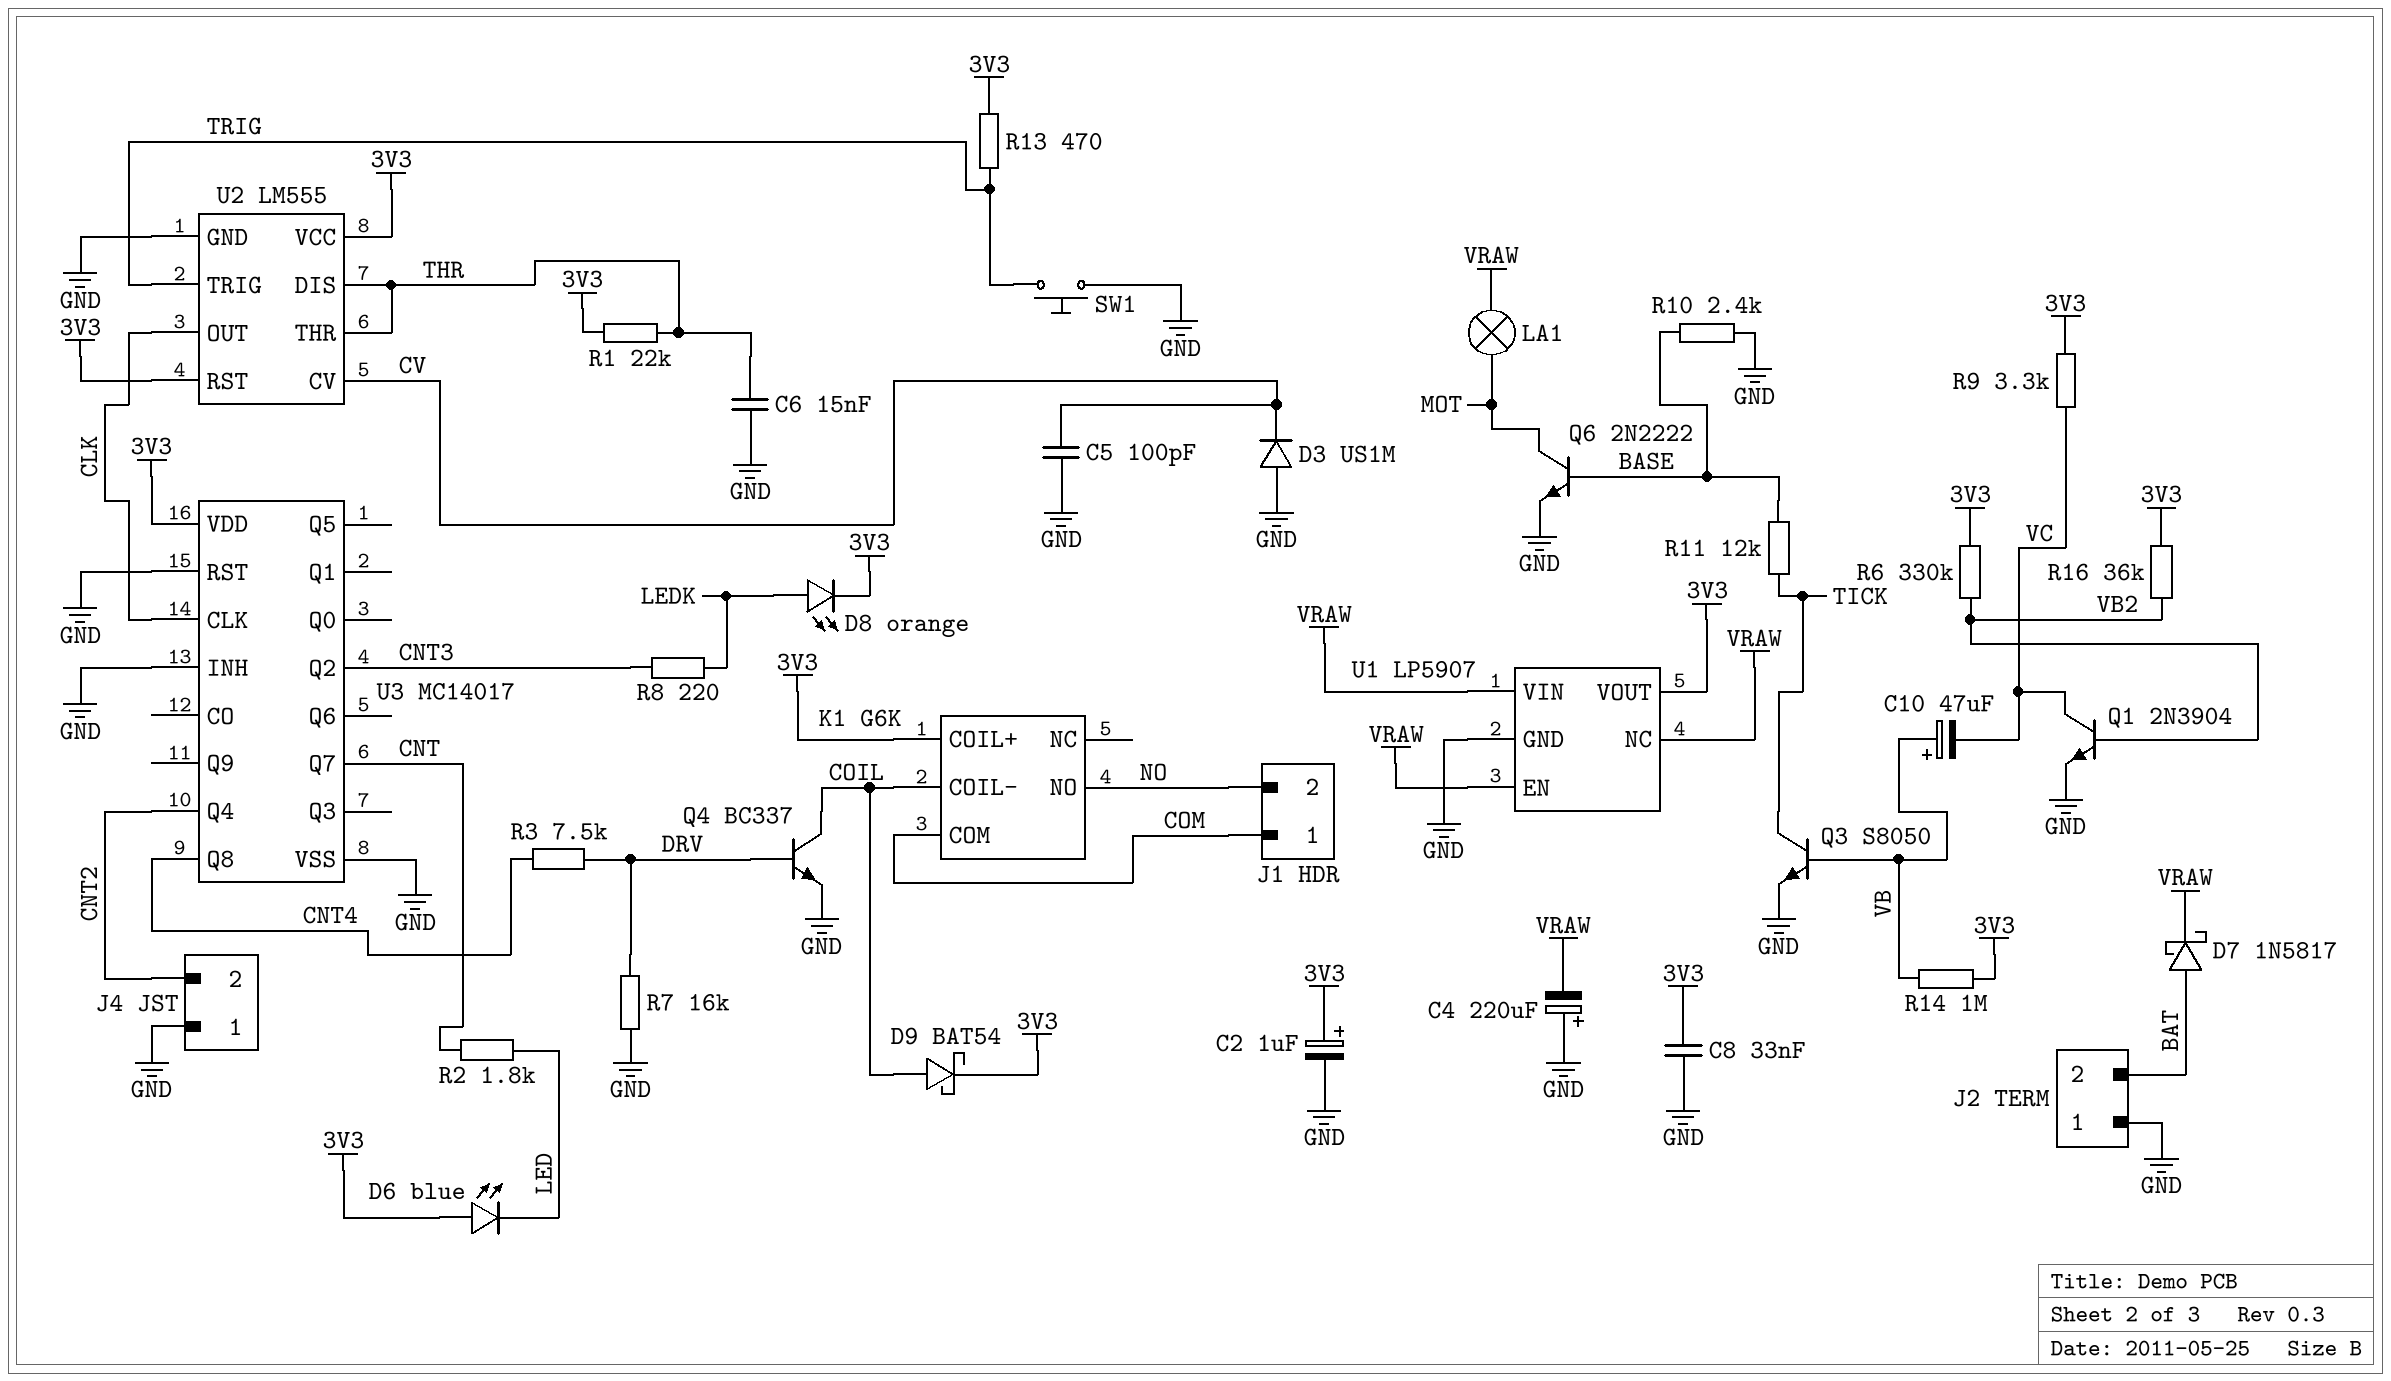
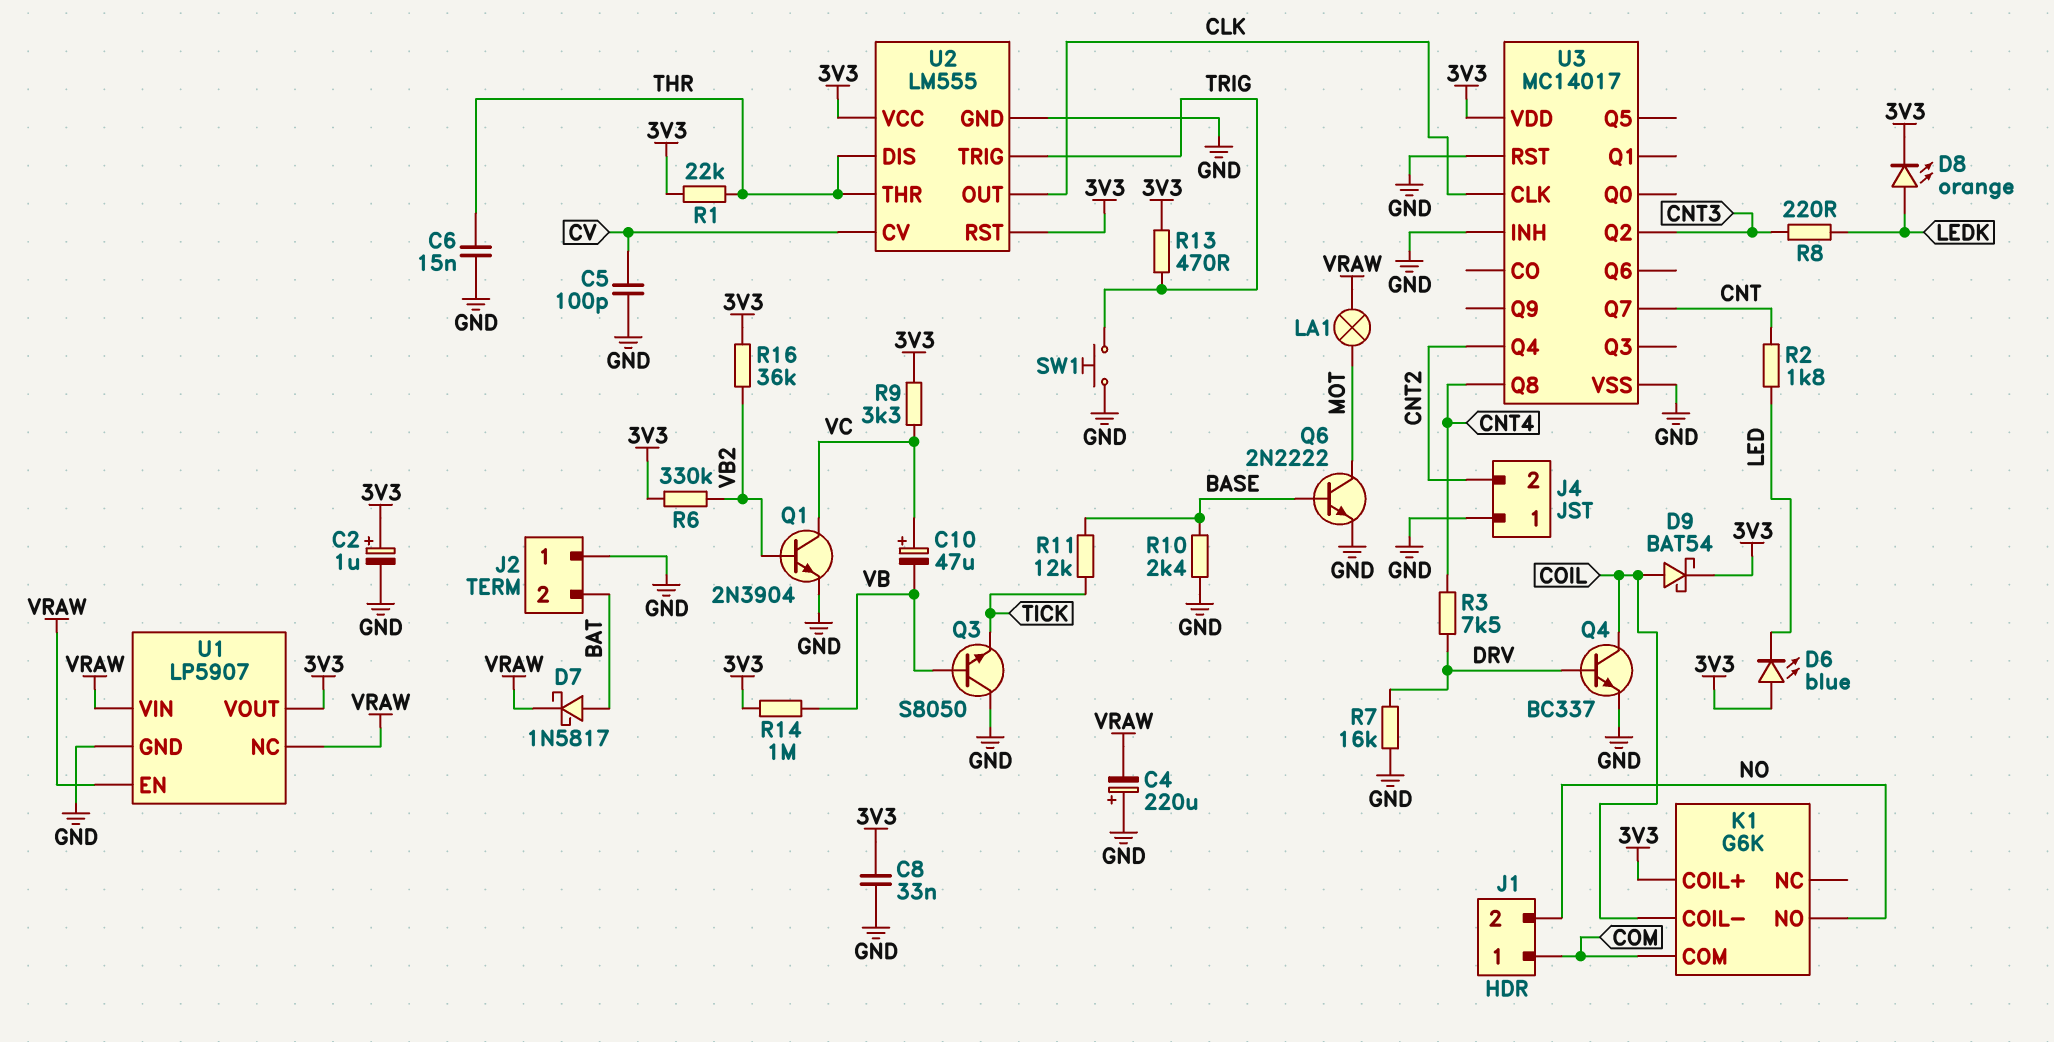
C10: 47uF (plus VB, minus VC) -> 47uF (plus VC, minus VB)
D3: diode US1M (A GND, K CV) -> none
Q3: NPN S8050 (B VB, C TICK, E GND) -> NPN S8050 (B VB, C GND, E TICK)

